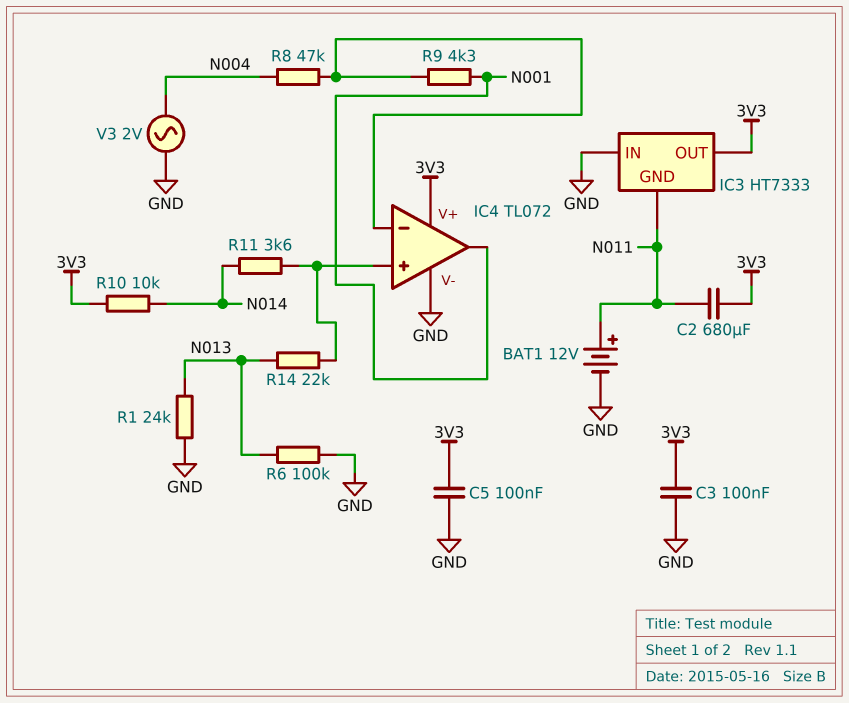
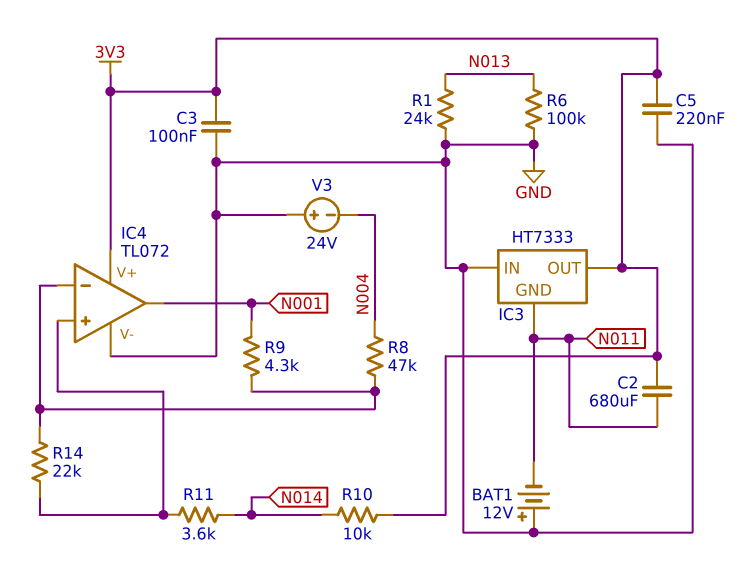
BAT1: 12V (plus N011, minus GND) -> 12V (plus GND, minus N011)
C5: 100nF (3V3, GND) -> 220nF (3V3, GND)
R14: 22k (IC4/in+, N013) -> 22k (IC4/in+, IC4/in-)
V3: AC 2V (GND, N004) -> 24V (plus GND, minus N004)

